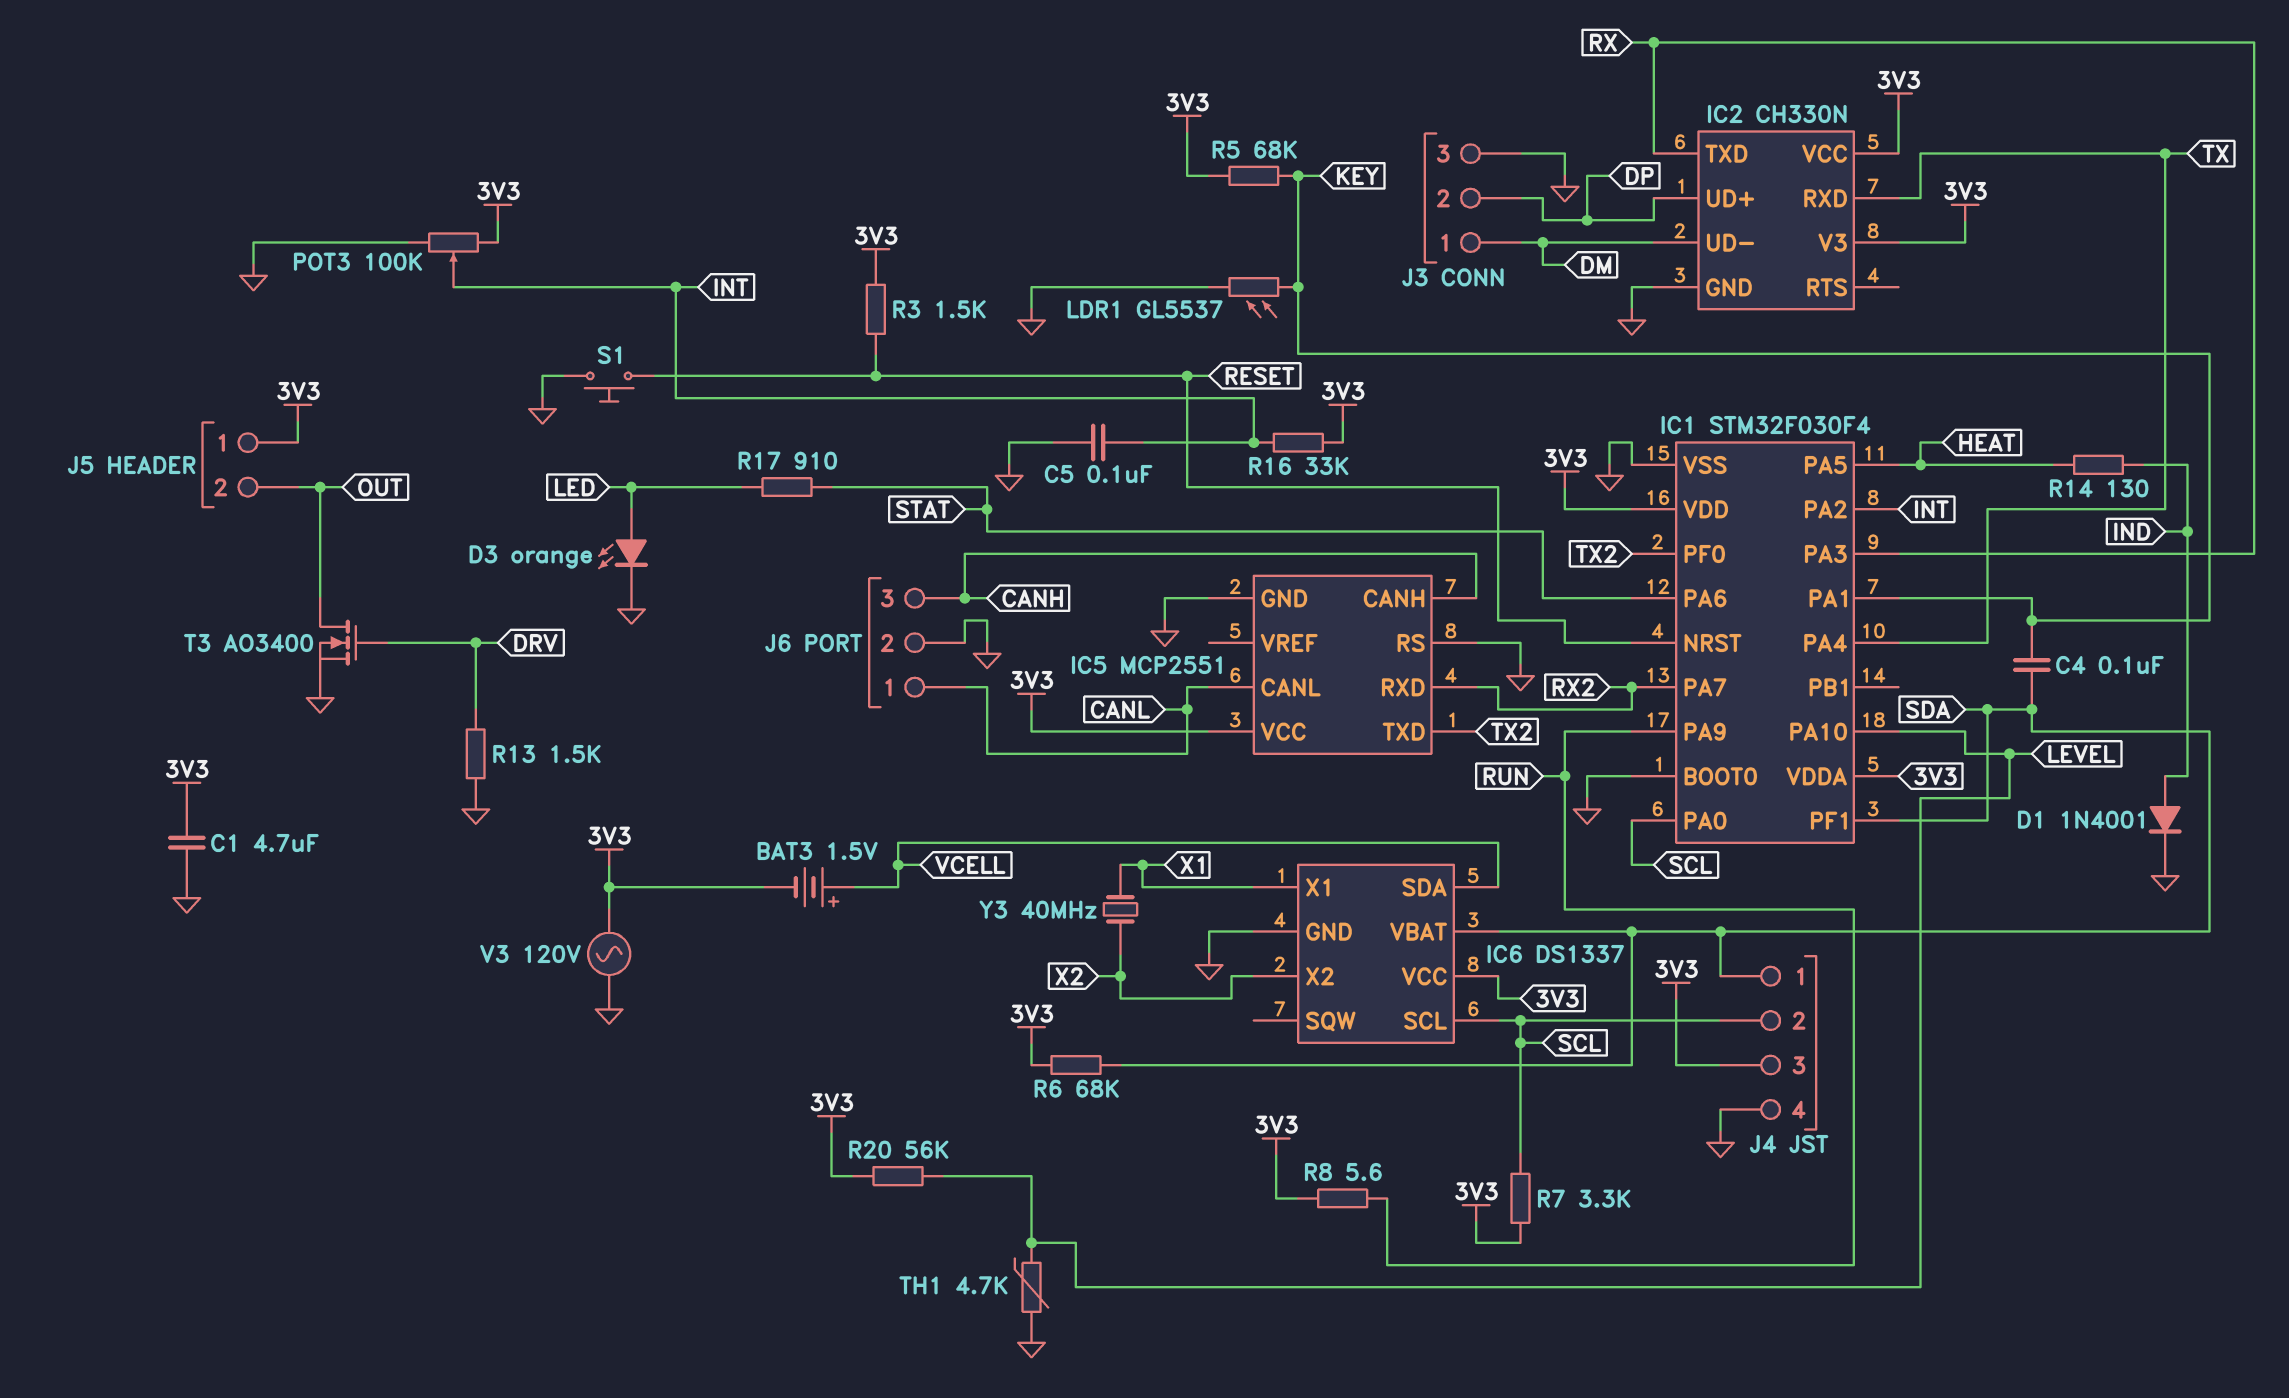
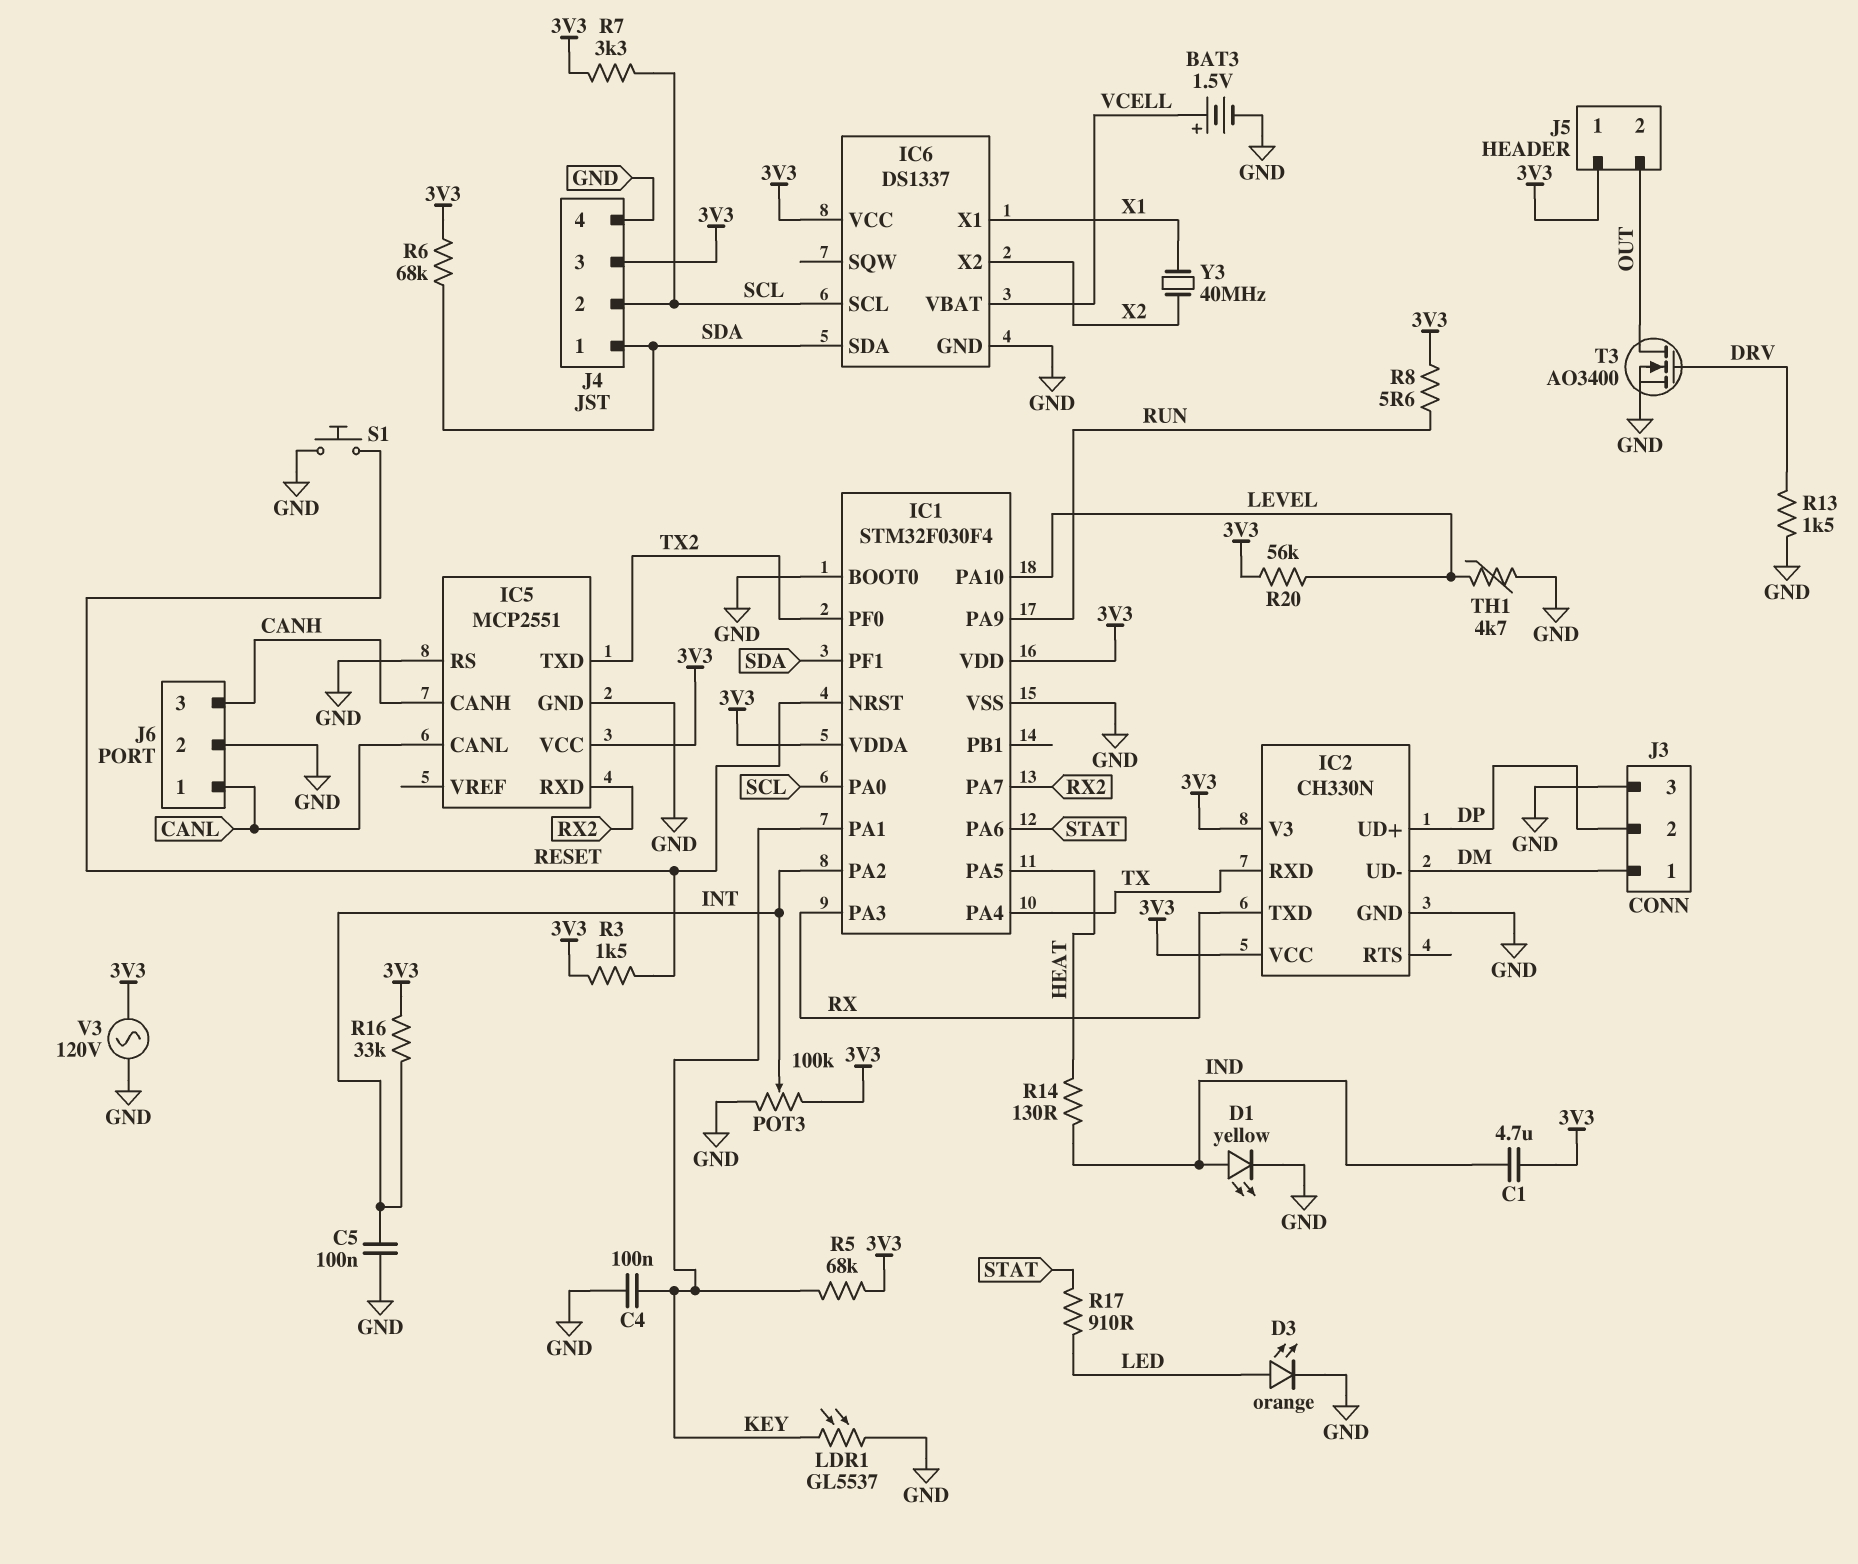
BAT3: 1.5V (plus VCELL, minus 3V3) -> 1.5V (plus VCELL, minus GND)
C1: 4.7uF (3V3, GND) -> 4.7uF (3V3, IND)
C4: 100nF (KEY, SDA) -> 100nF (GND, KEY)
D1: diode 1N4001 (A IND, K GND) -> LED yellow (A IND, K GND)
IC6 pin SDA: VCELL -> SDA
IC6 pin VBAT: SDA -> VCELL

